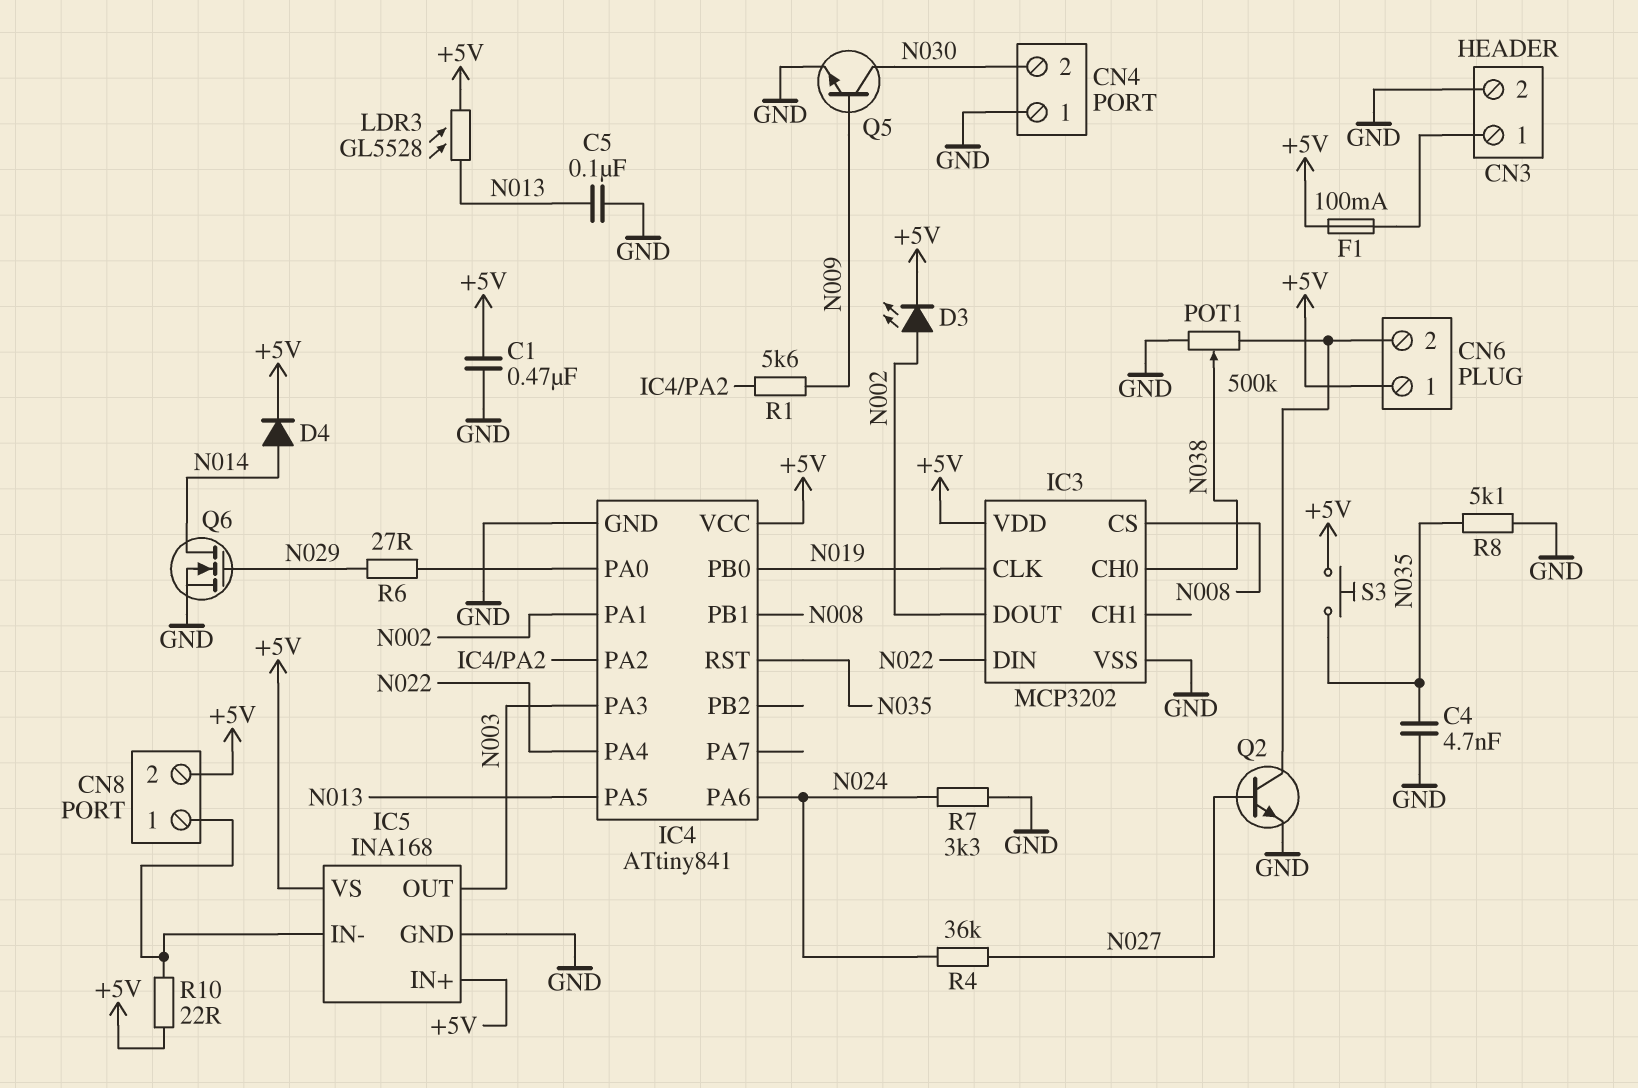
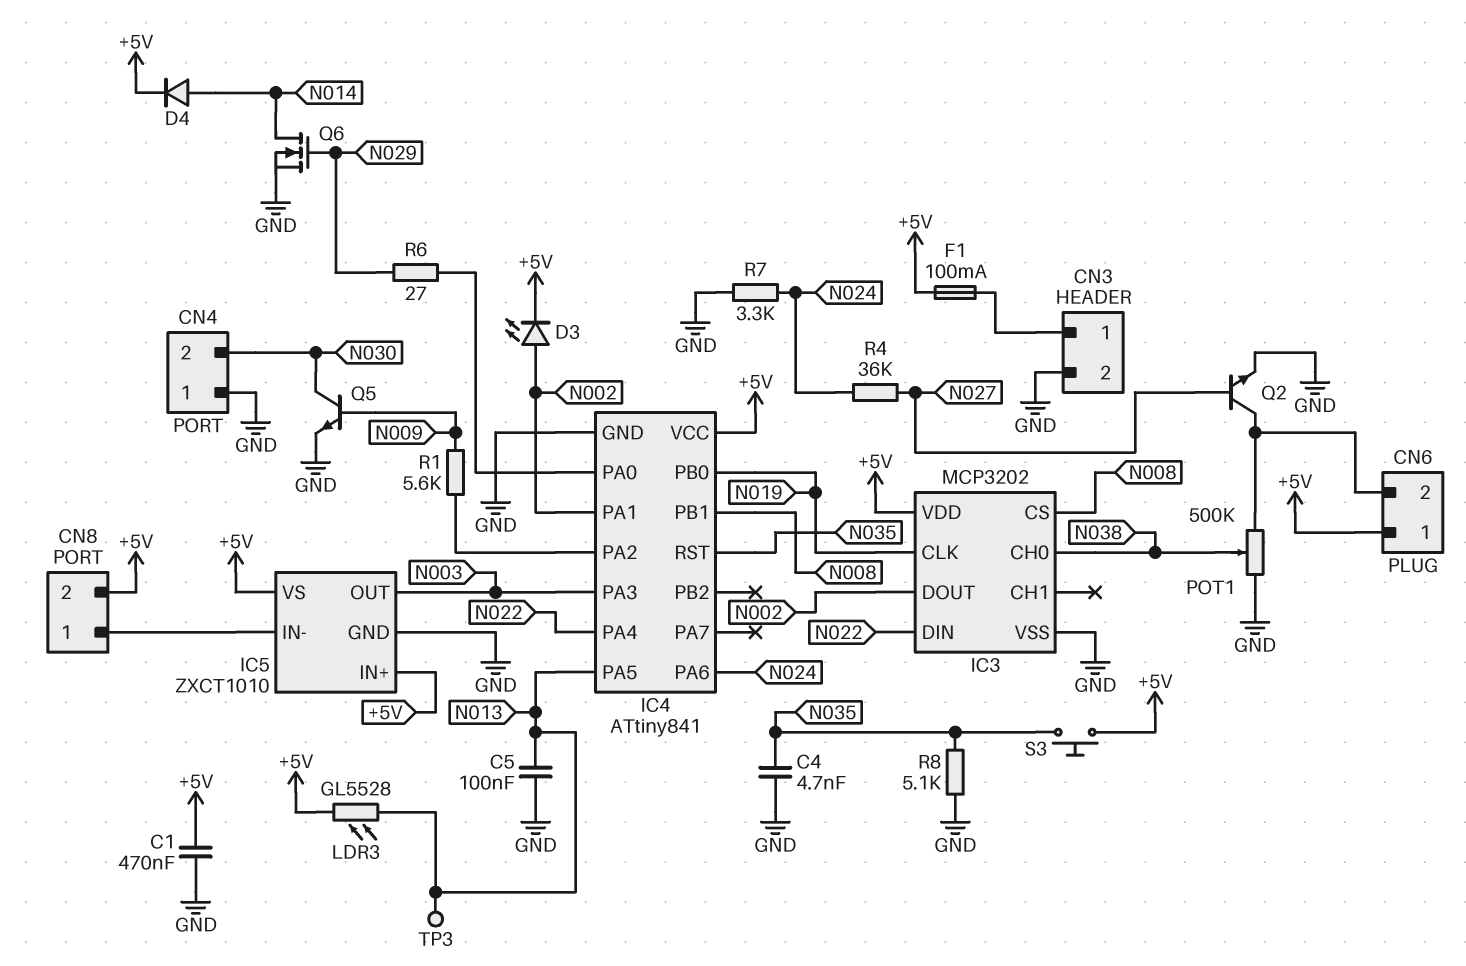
IC5: INA168 -> ZXCT1010
R10: 22 (+5V, CN8/1) -> none
TP3: none -> test point (N013)

